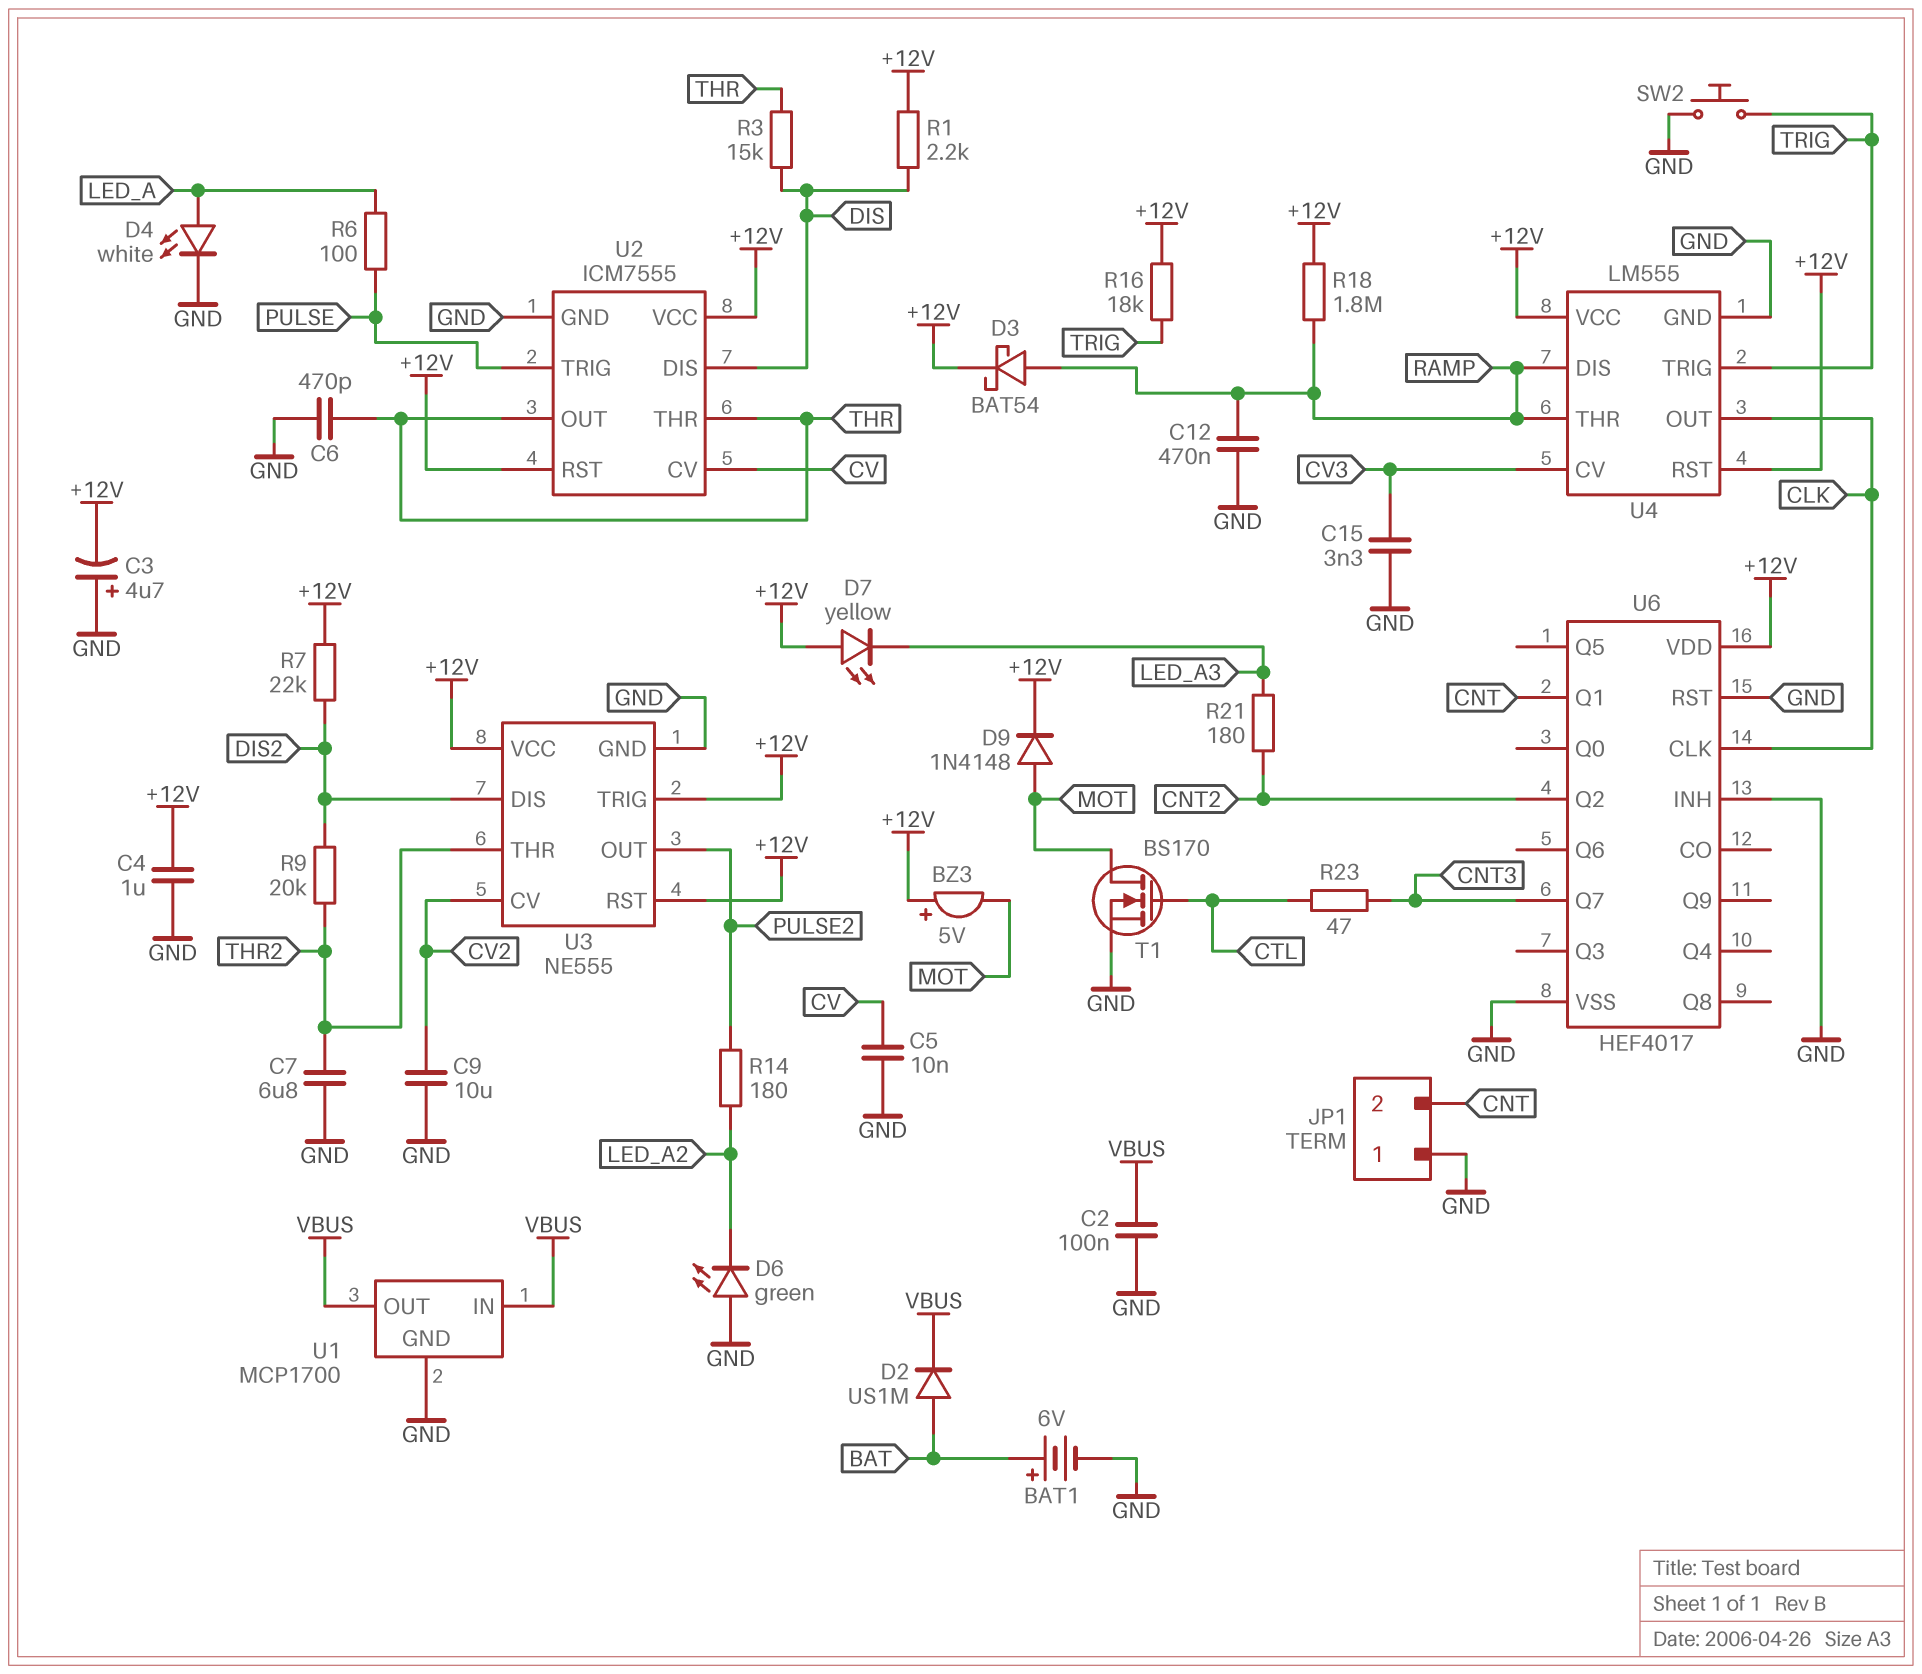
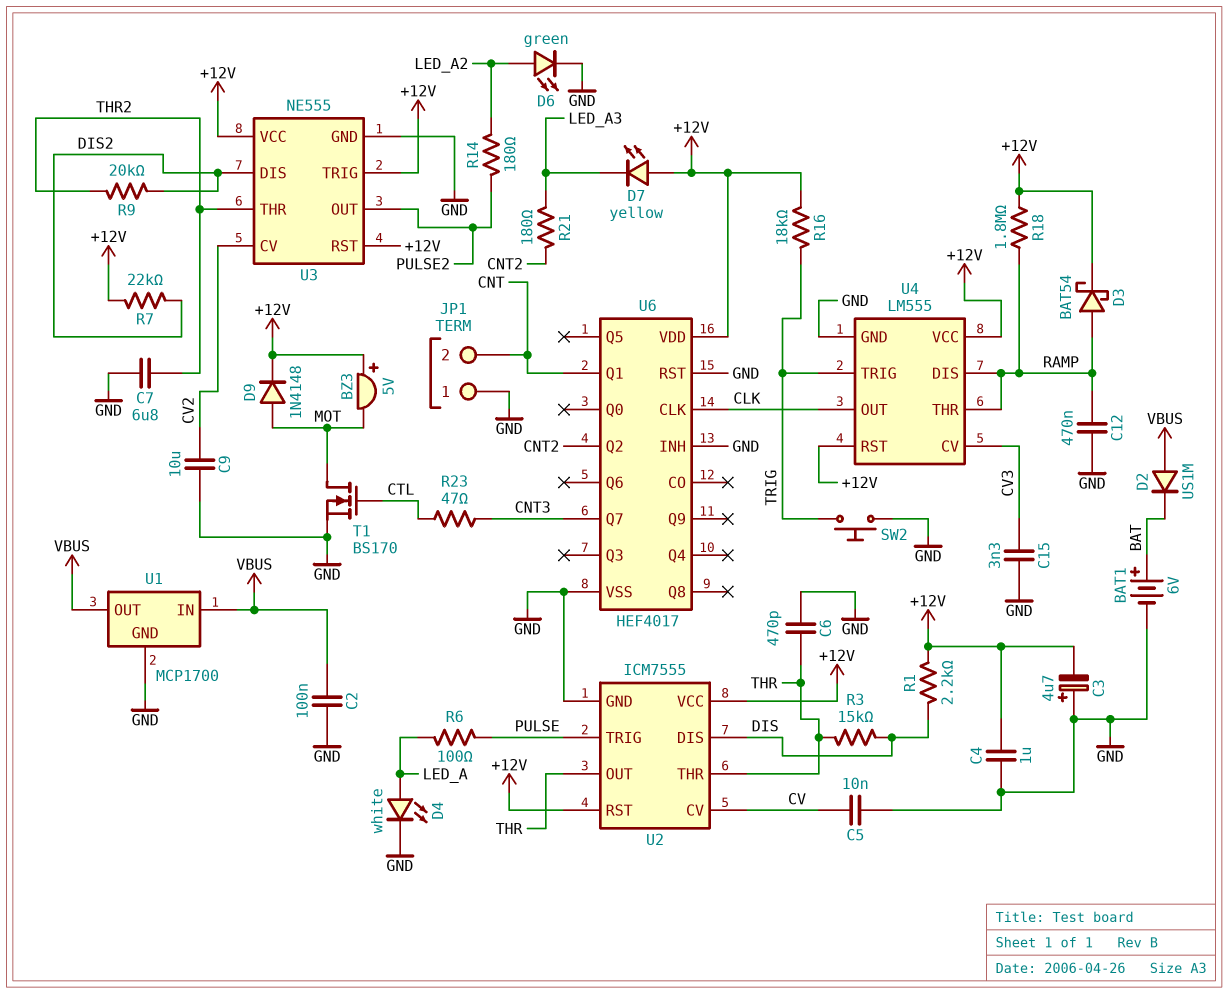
D2: diode US1M (A BAT, K VBUS) -> diode US1M (A VBUS, K BAT)
D6: LED green (A GND, K LED_A2) -> LED green (A LED_A2, K GND)

